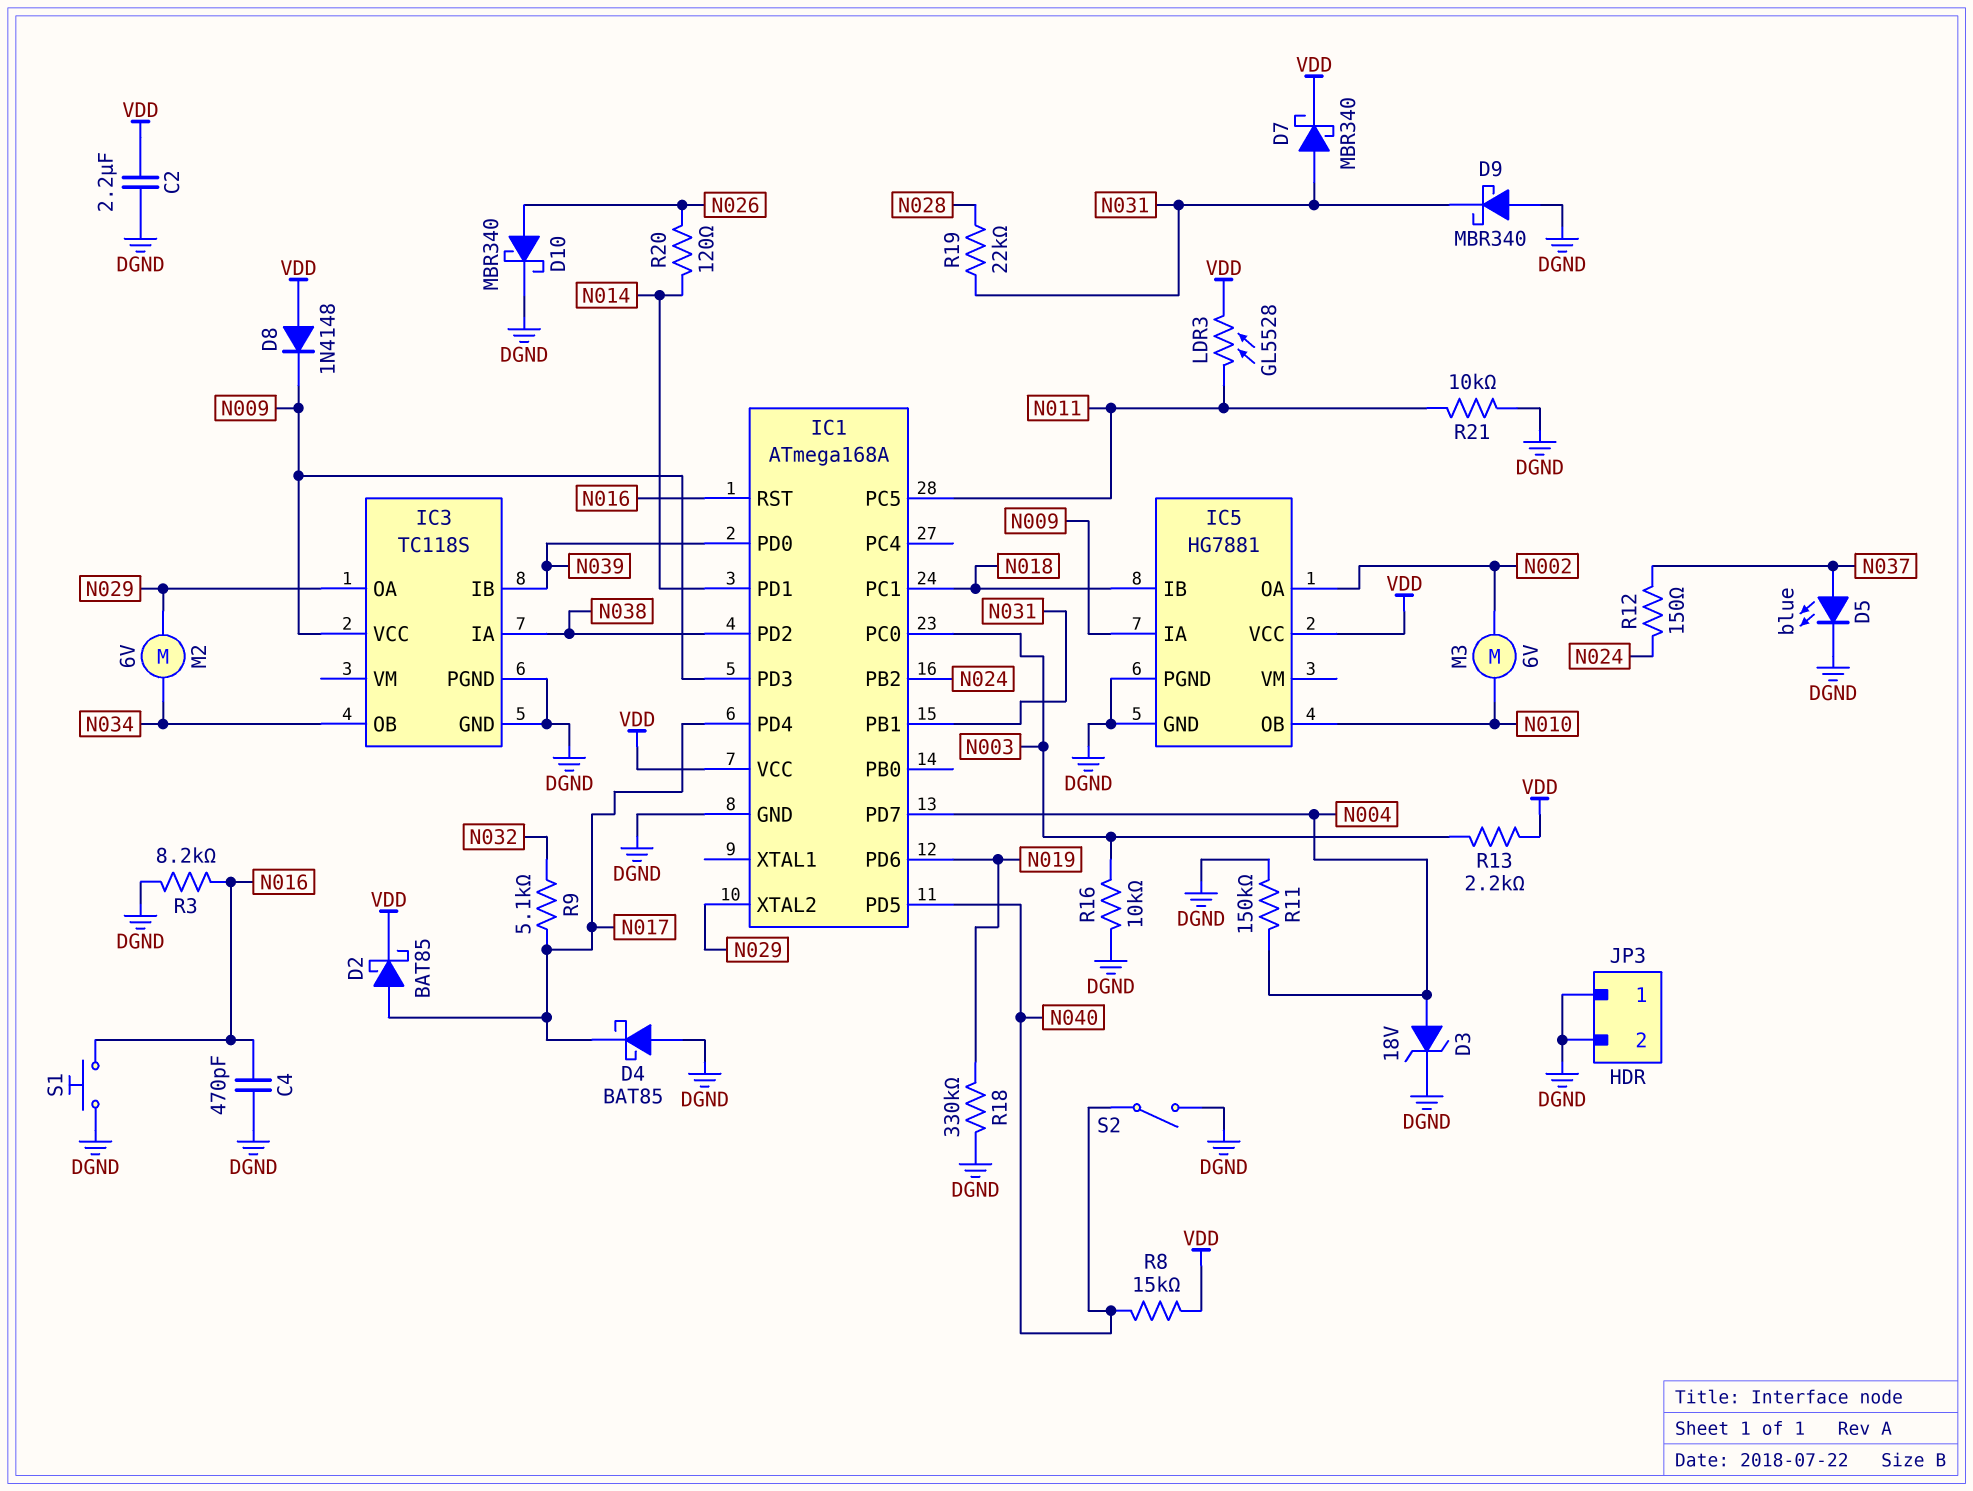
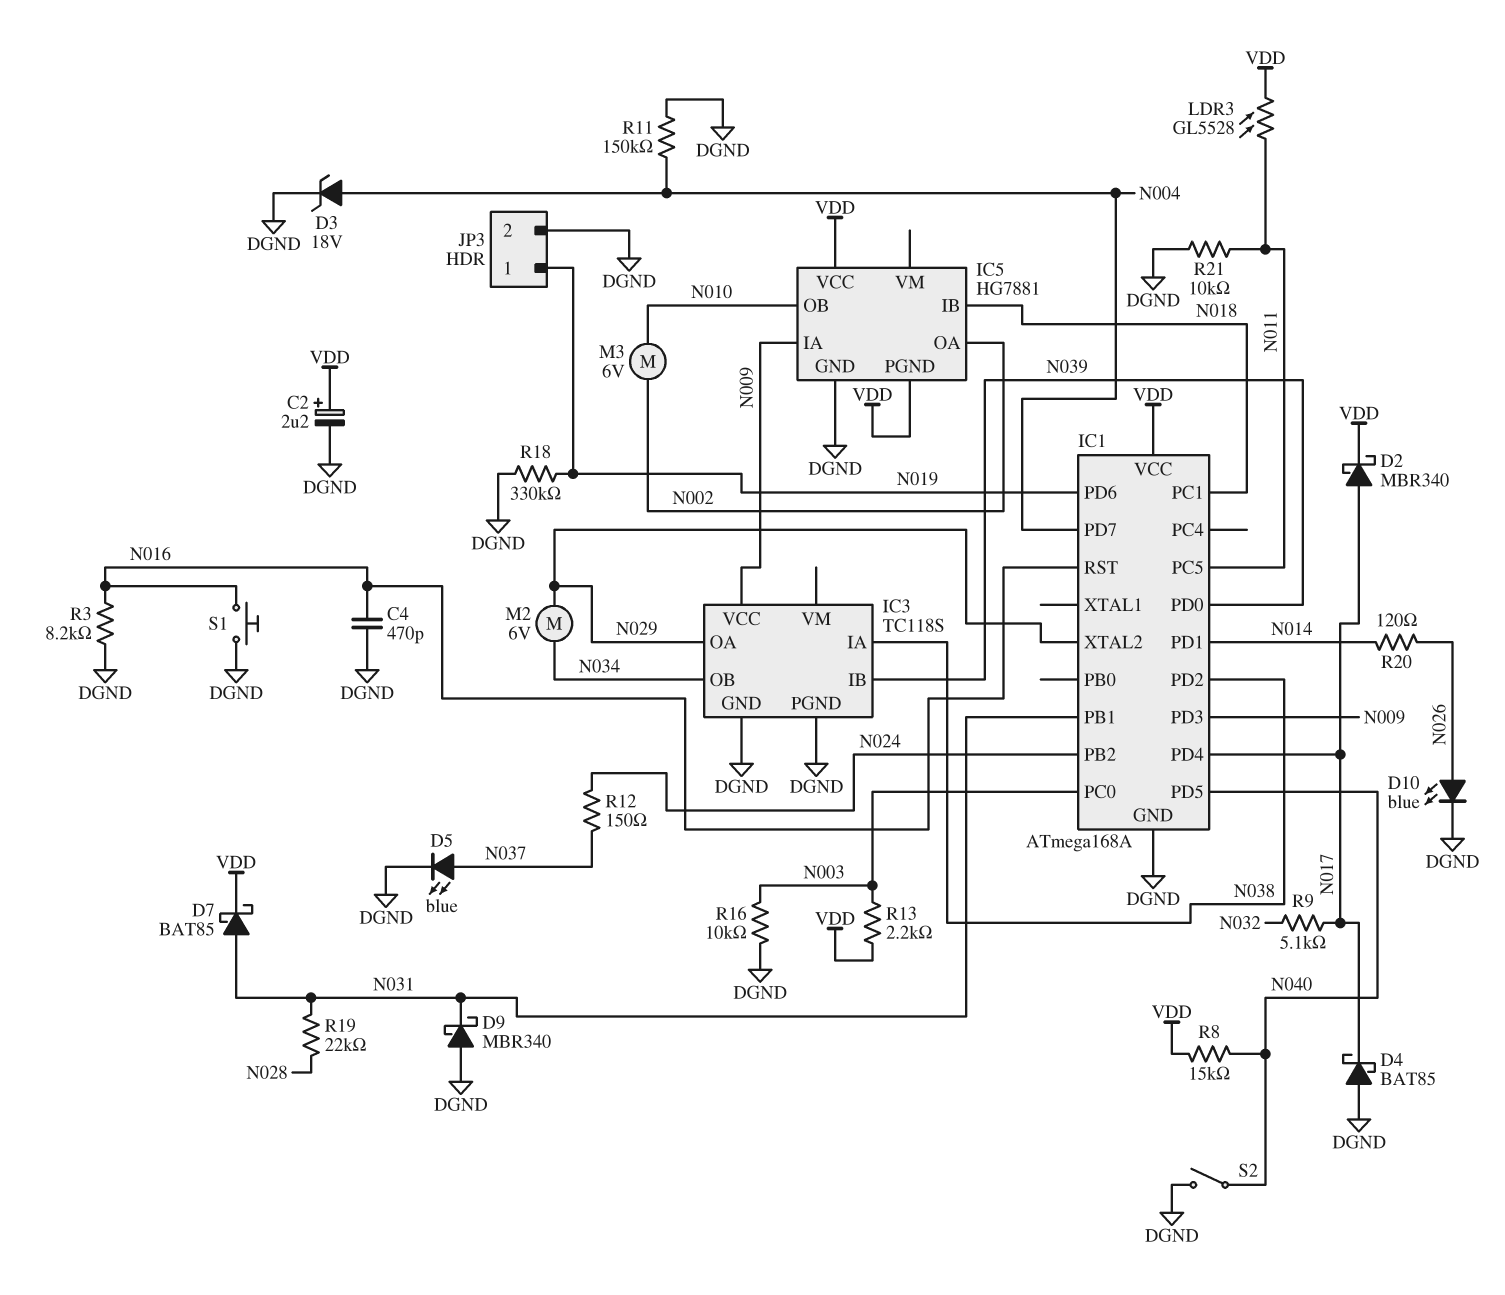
C2: 2.2uF (DGND, VDD) -> 2.2uF (plus VDD, minus DGND)
D2: schottky BAT85 (A N017, K VDD) -> schottky MBR340 (A N017, K VDD)
D7: schottky MBR340 (A N031, K VDD) -> schottky BAT85 (A N031, K VDD)
D8: diode 1N4148 (A VDD, K N009) -> none
D10: schottky MBR340 (A N026, K DGND) -> LED blue (A N026, K DGND)
IC5 pin PGND: DGND -> VDD
JP3 pin 1: DGND -> N019

